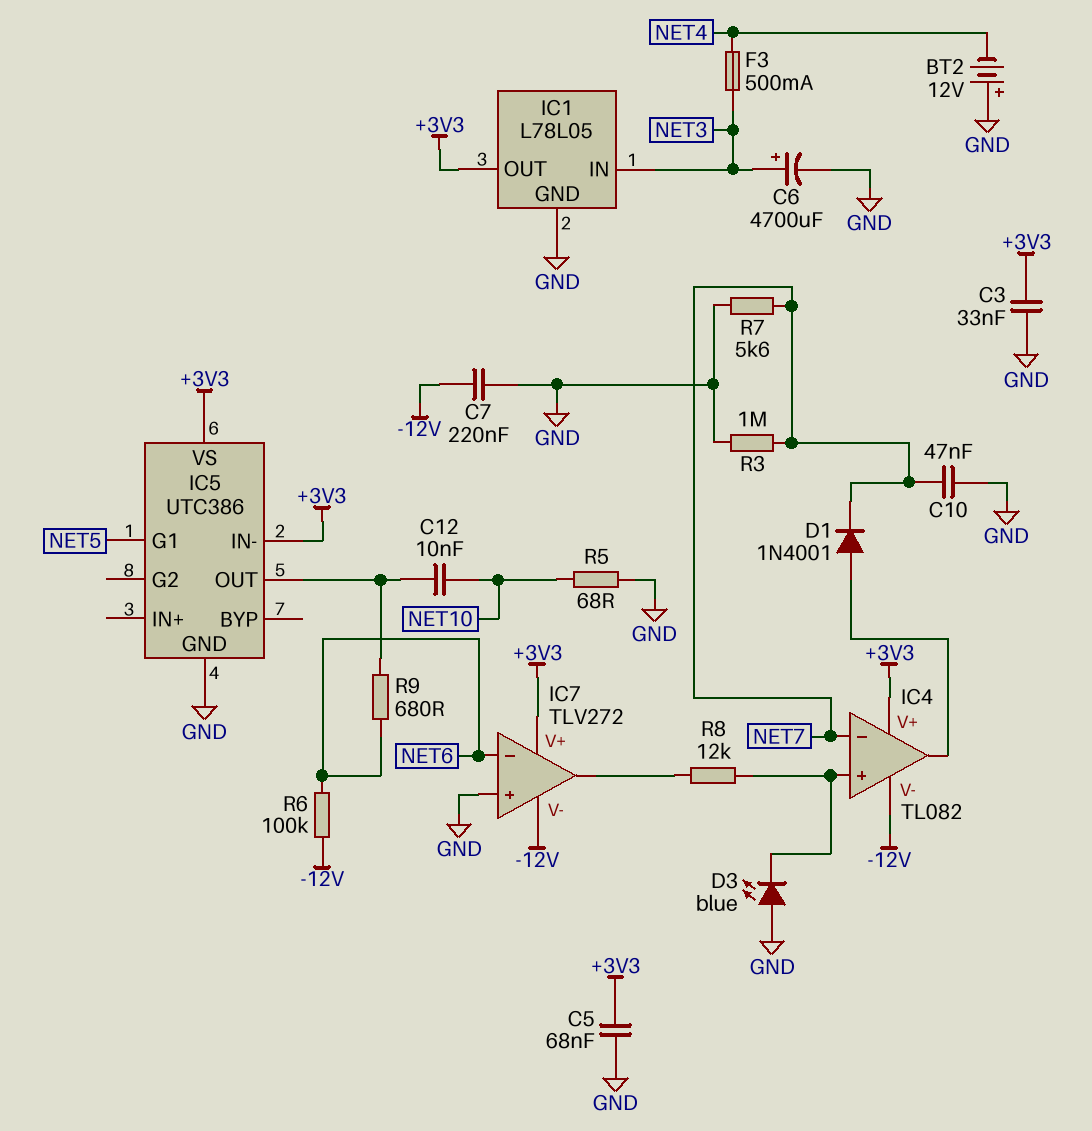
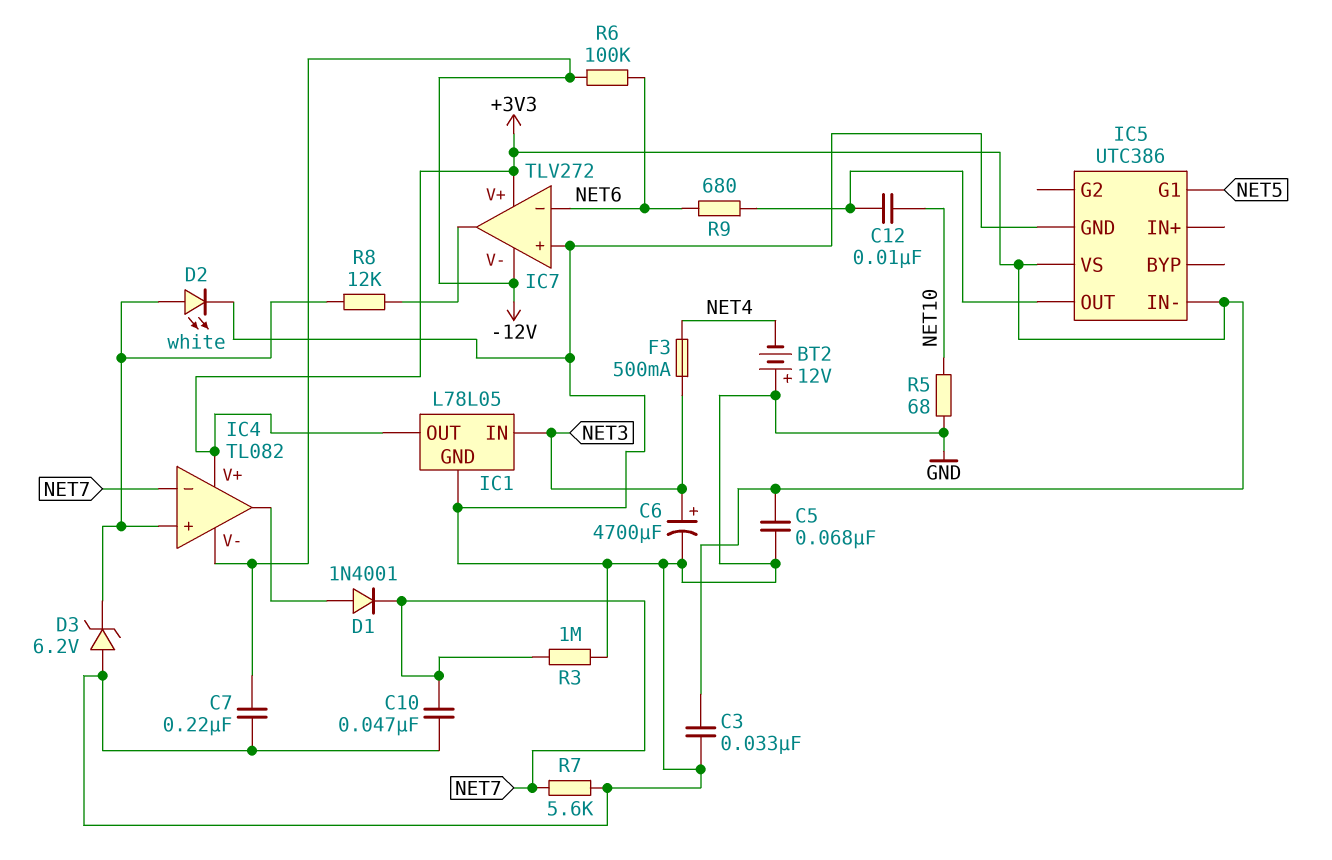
D2: none -> LED white (A IC4/in+, K GND)
D3: LED blue (A GND, K IC4/in+) -> zener 6.2V (A GND, K IC4/in+)

